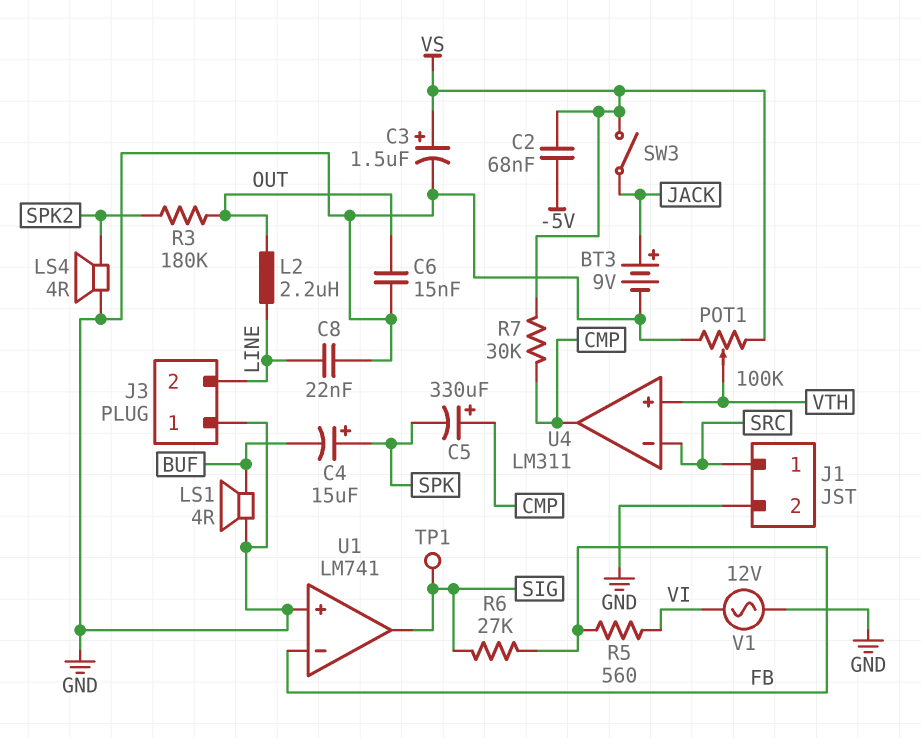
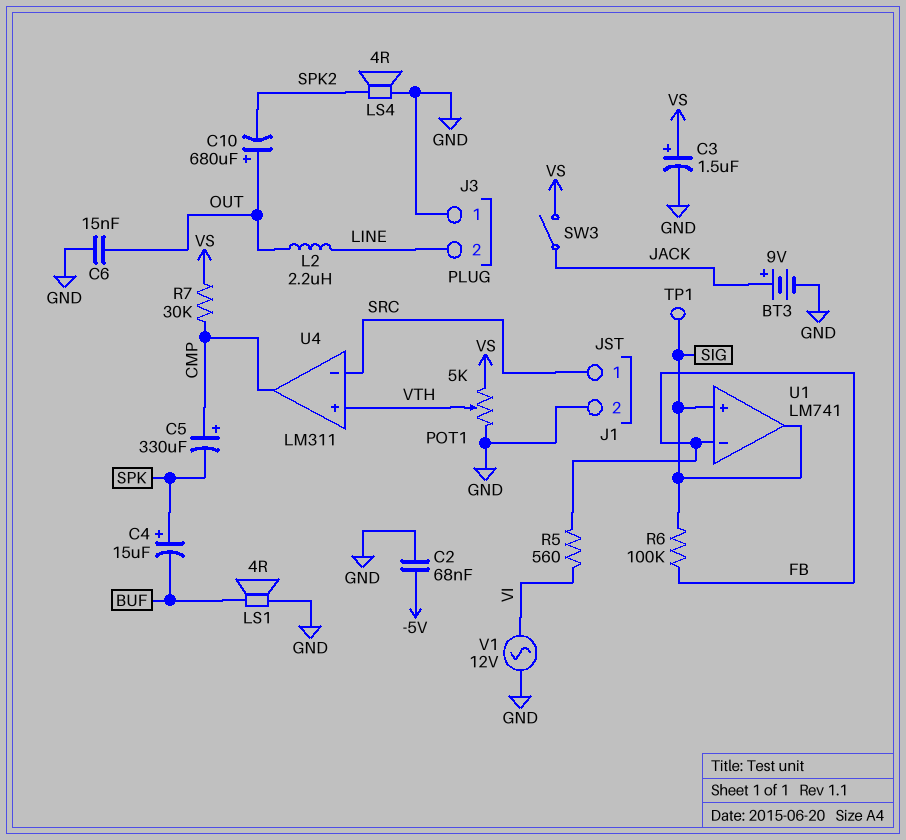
C2: 68nF (-5V, VS) -> 68nF (-5V, GND)
C8: 22nF (GND, LINE) -> none
C10: none -> 680uF (plus OUT, minus SPK2)
POT1: 100k (GND, VS, wiper VTH) -> 5k (GND, VS, wiper VTH)
R3: 180k (OUT, SPK2) -> none
R6: 27k (FB, SIG) -> 100k (FB, SIG)
U1 pin in+: GND -> SIG

